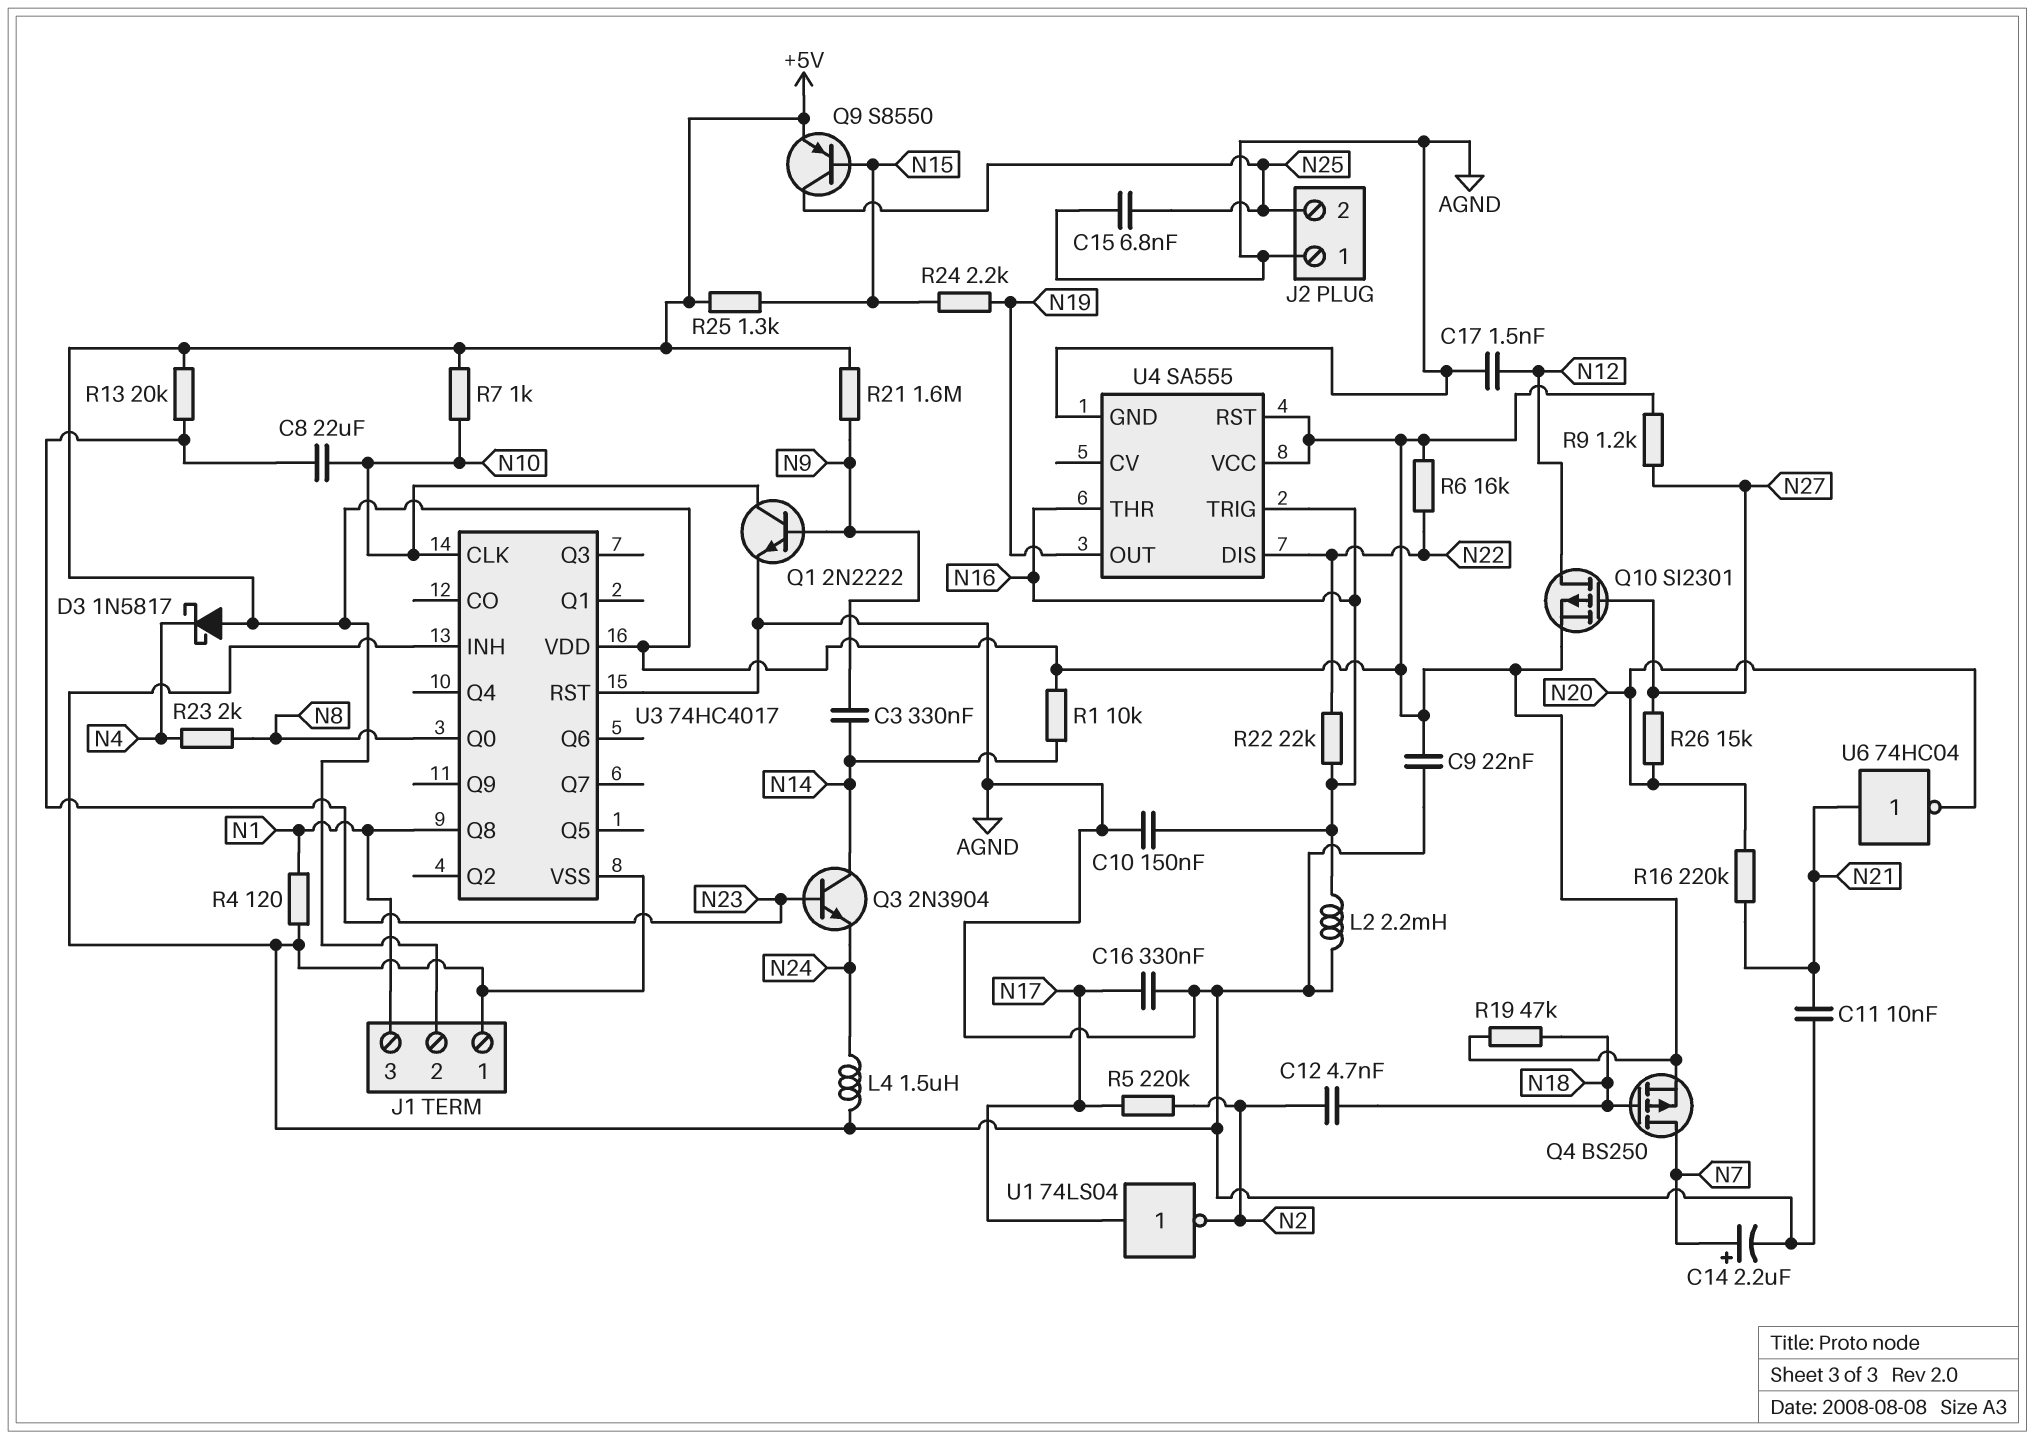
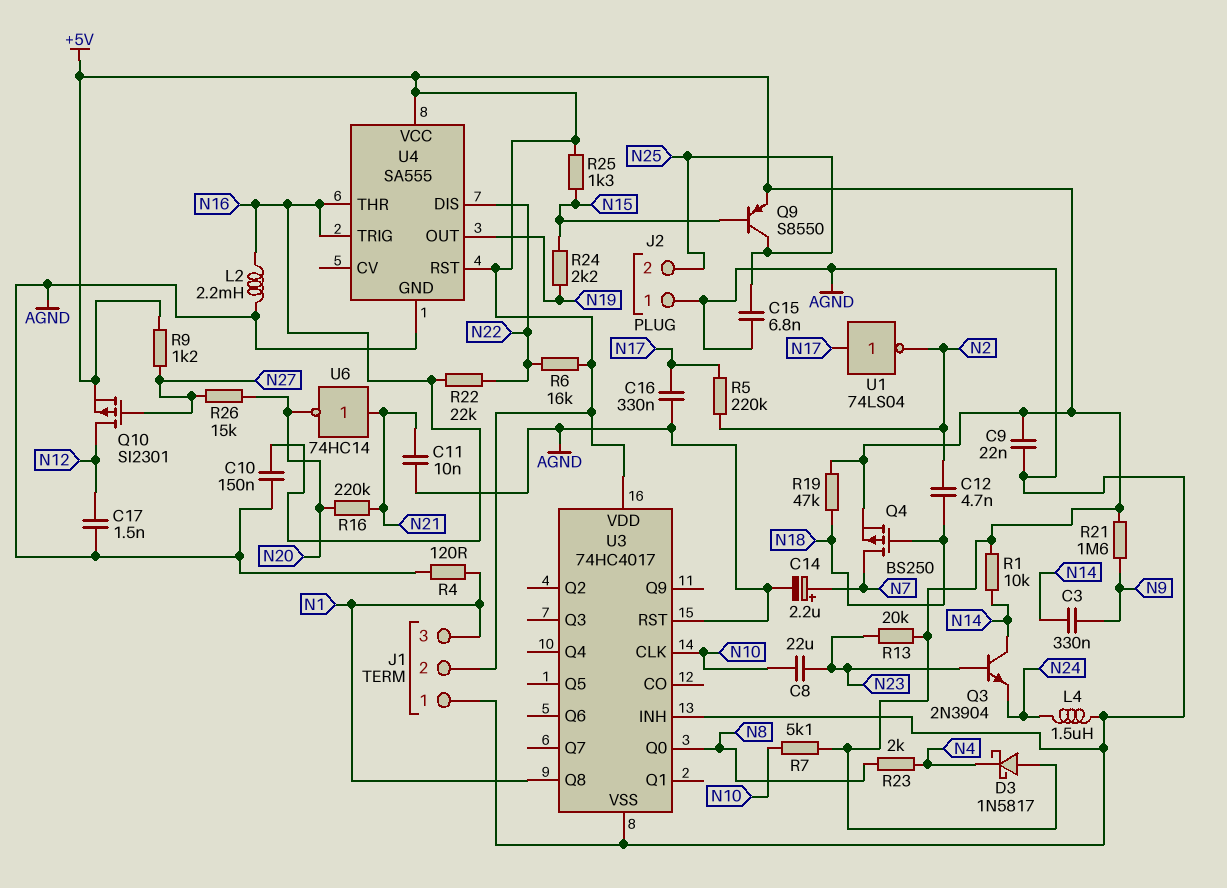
Q1: NPN 2N2222 (B N9, C N10, E AGND) -> none
R7: 1k (+5V, N10) -> 5.1k (+5V, N10)
U6: NOT 74HC04 (in N21, out N20) -> NOT 74HC14 (in N21, out N20)

